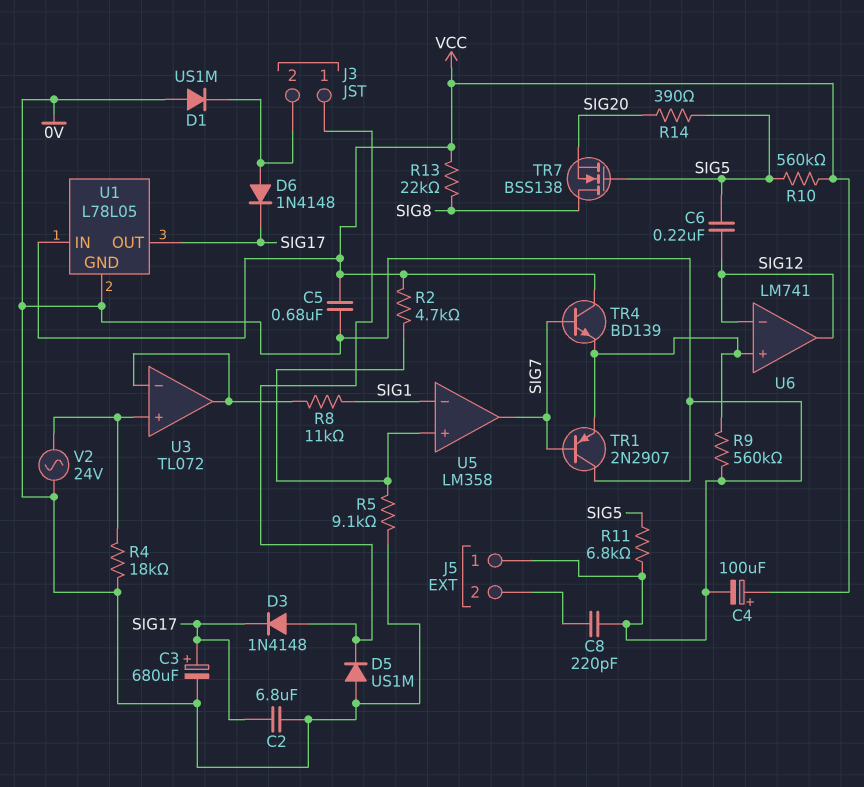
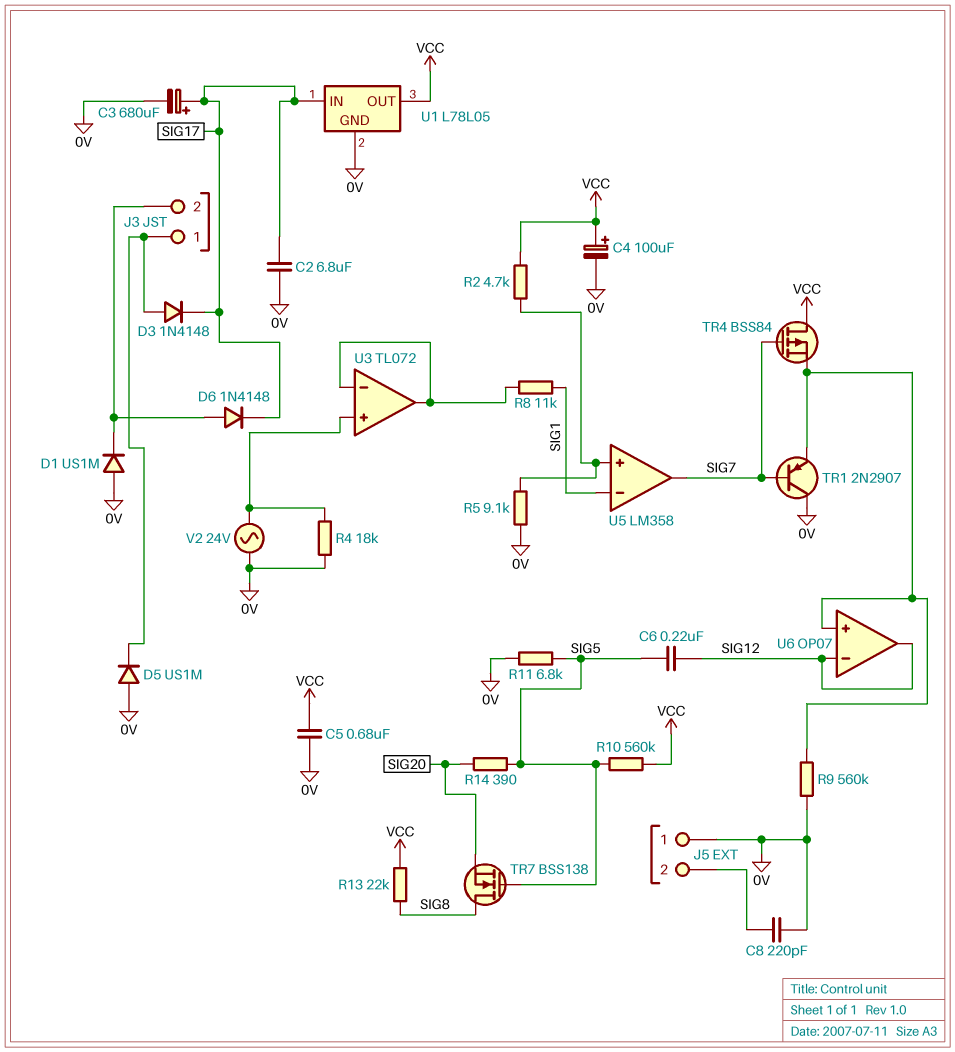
TR4: NPN BD139 (B SIG7, C VCC, E U6/in+) -> PMOS BSS84 (G SIG7, D VCC, S U6/in+)
U1 pin IN: VCC -> SIG17
U1 pin OUT: SIG17 -> VCC
U6: LM741 -> OP07

